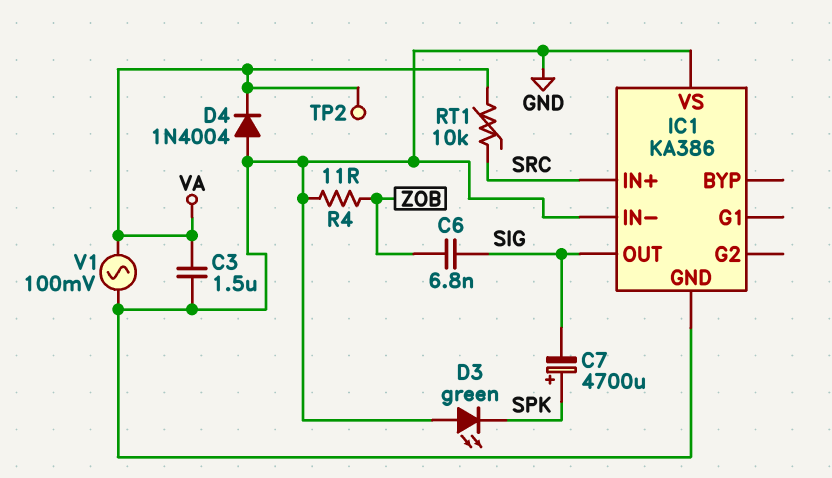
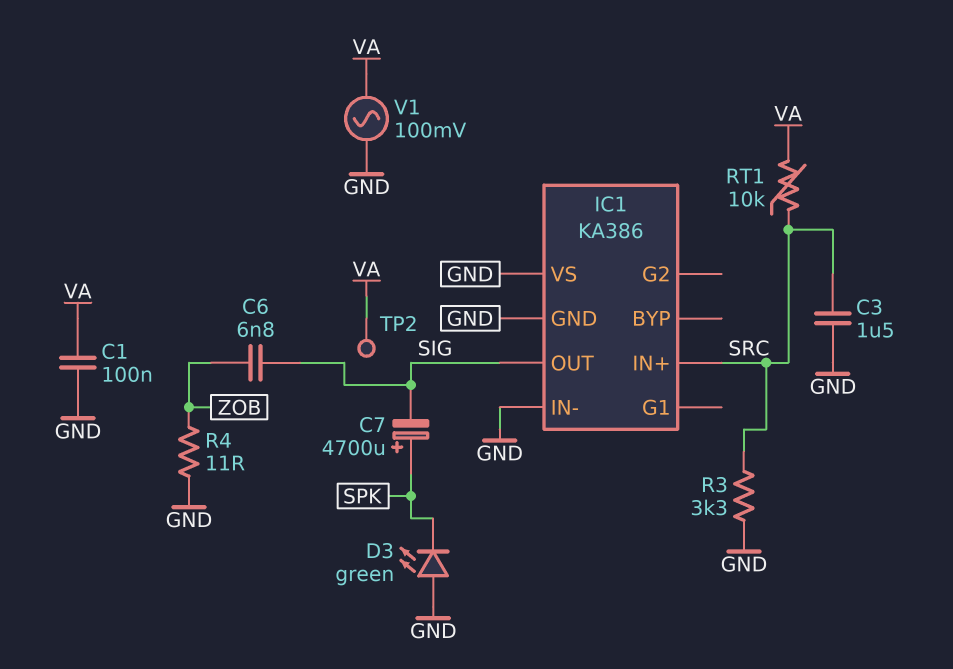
C1: none -> 100nF (GND, VA)
C3: 1.5uF (GND, VA) -> 1.5uF (GND, SRC)
D4: diode 1N4004 (A GND, K VA) -> none
R3: none -> 3.3k (GND, SRC)

